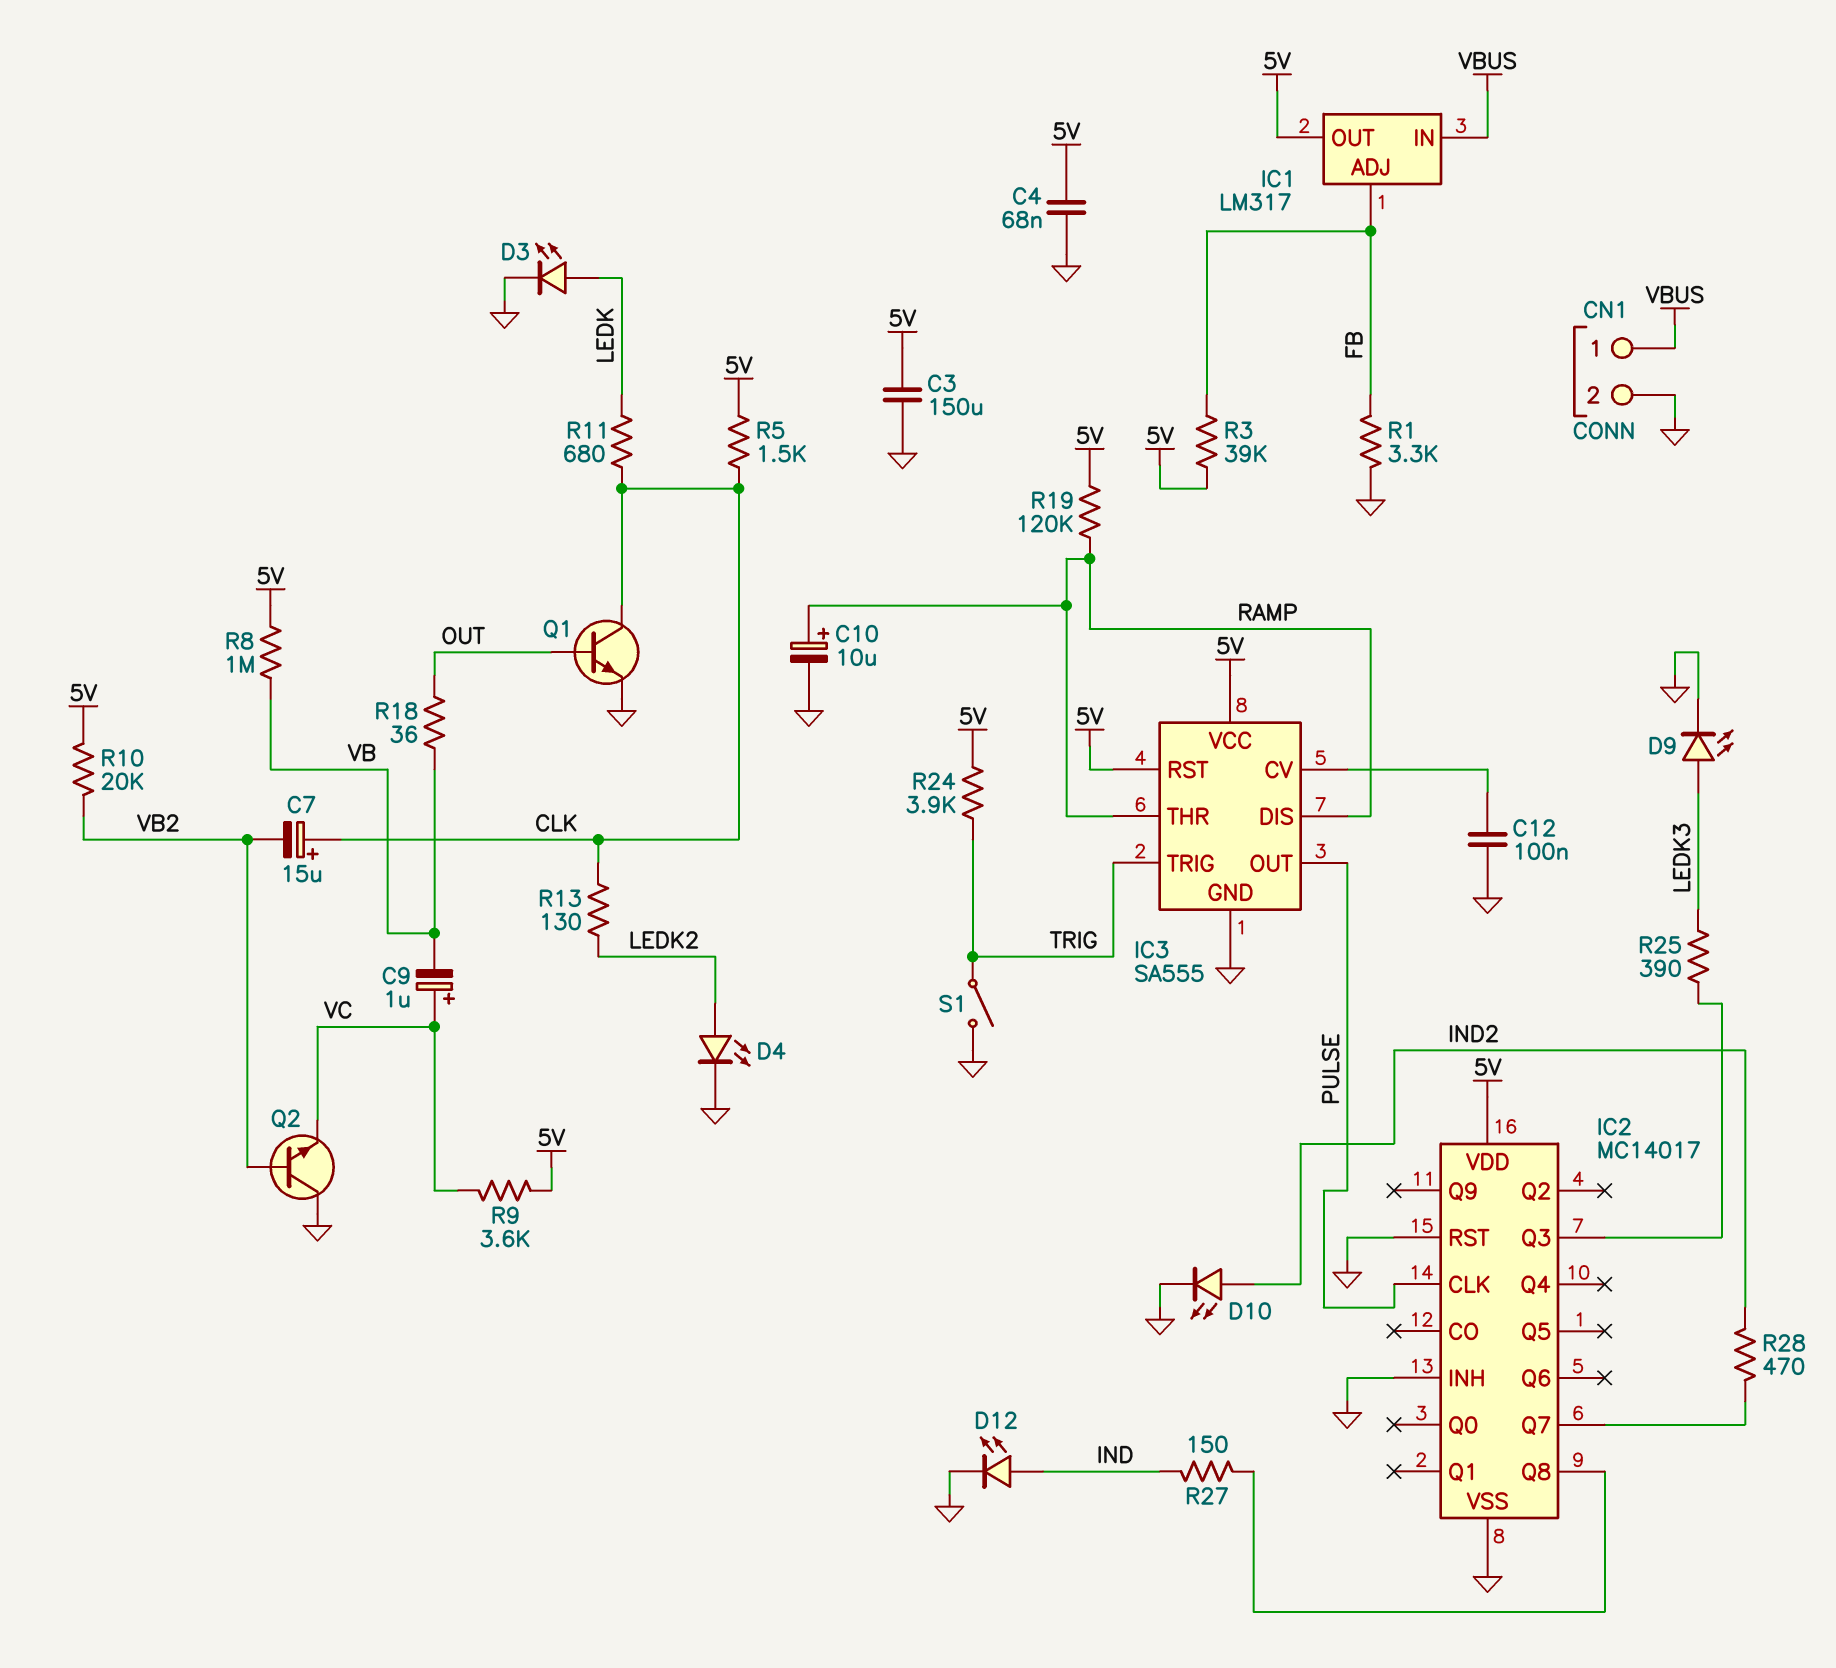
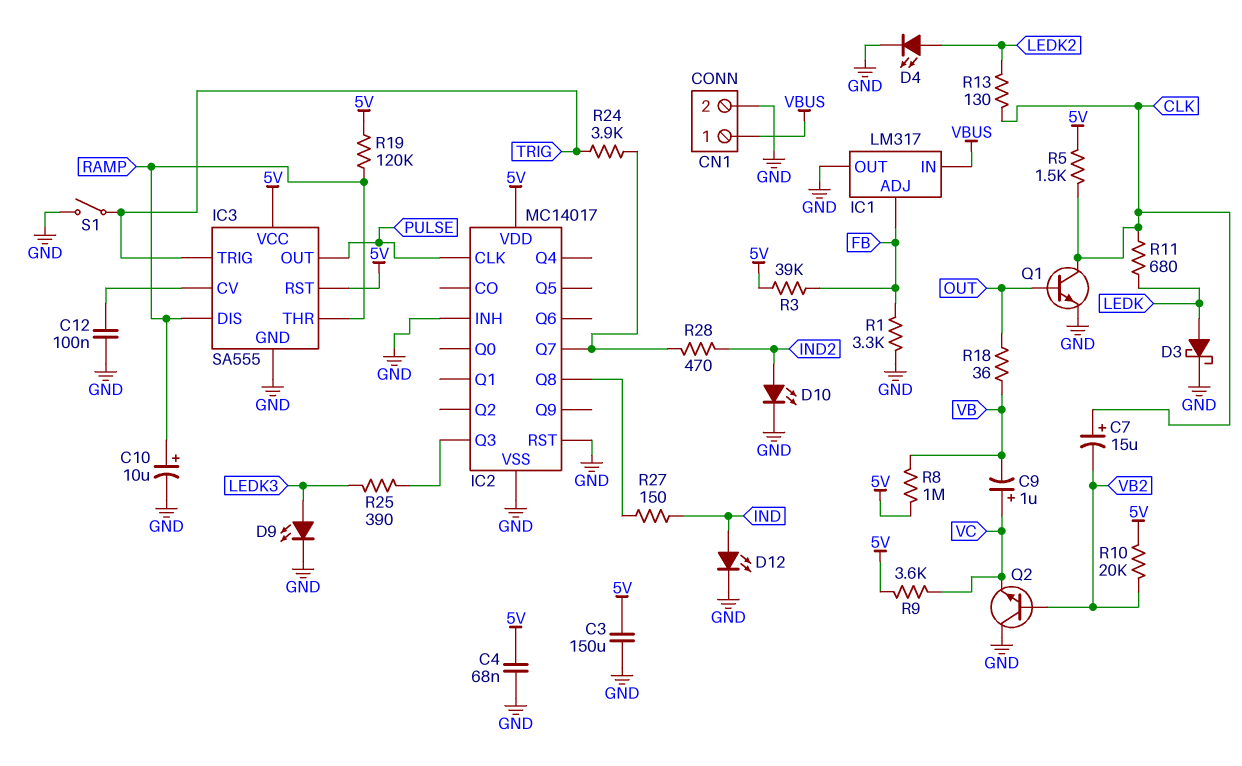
D3: LED (A LEDK, K GND) -> schottky (A LEDK, K GND)
IC1 pin OUT: 5V -> GND
R24: 3.9k (5V, TRIG) -> 3.9k (IC2/Q7, TRIG)

